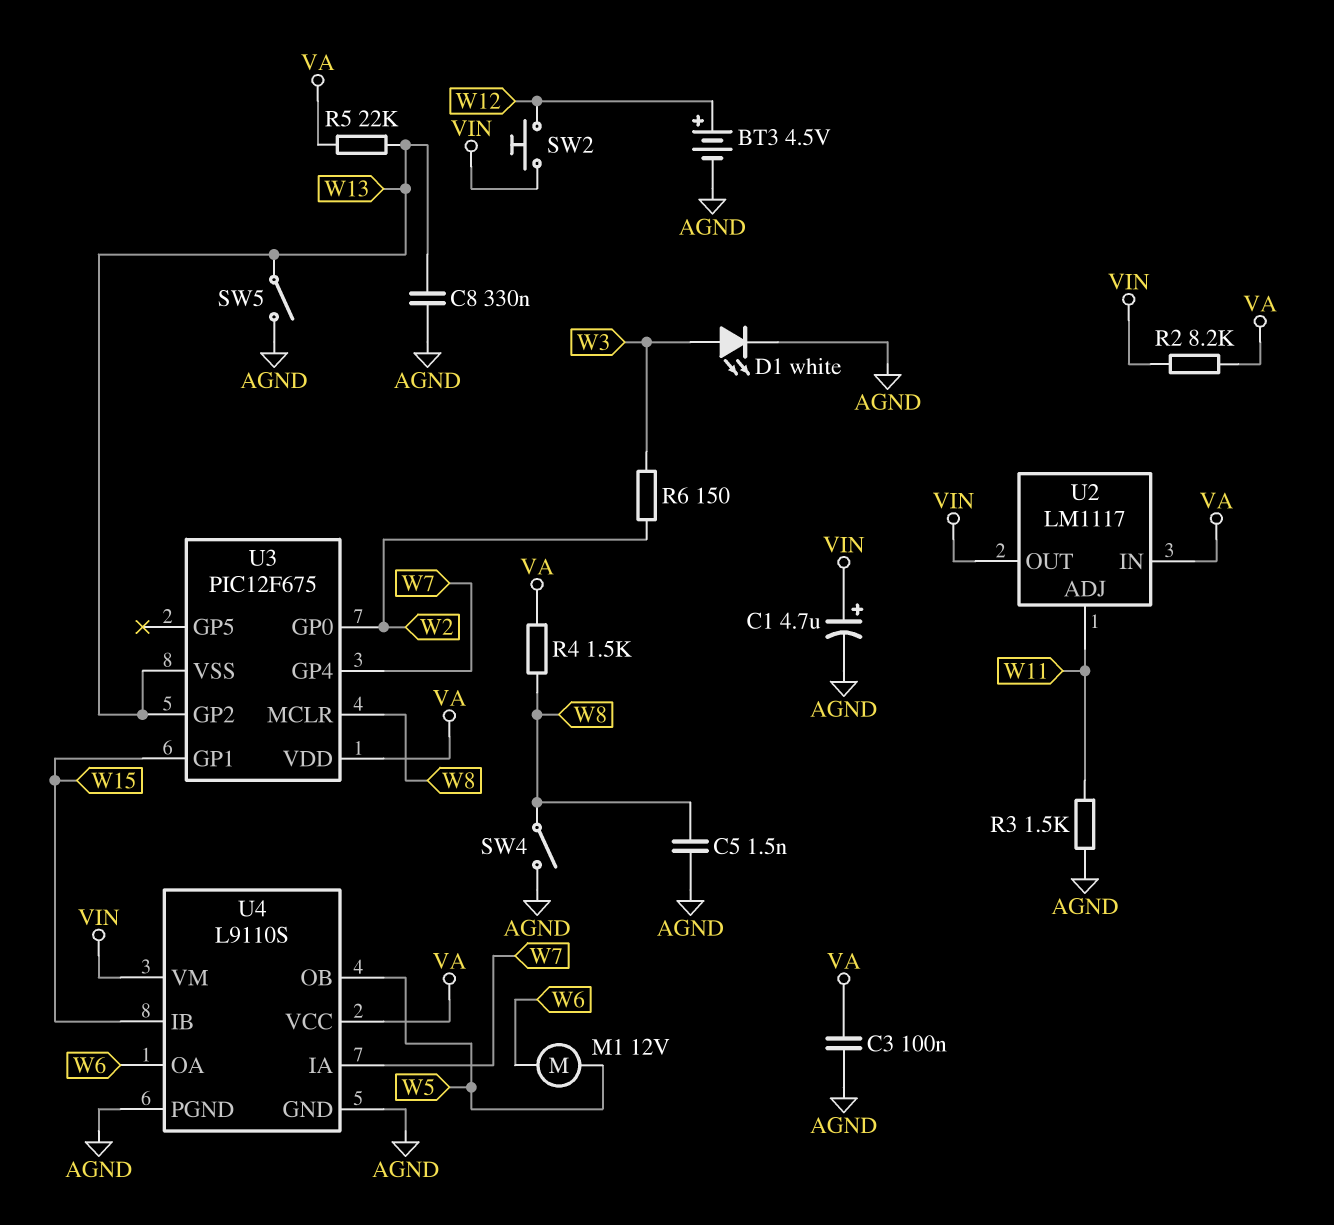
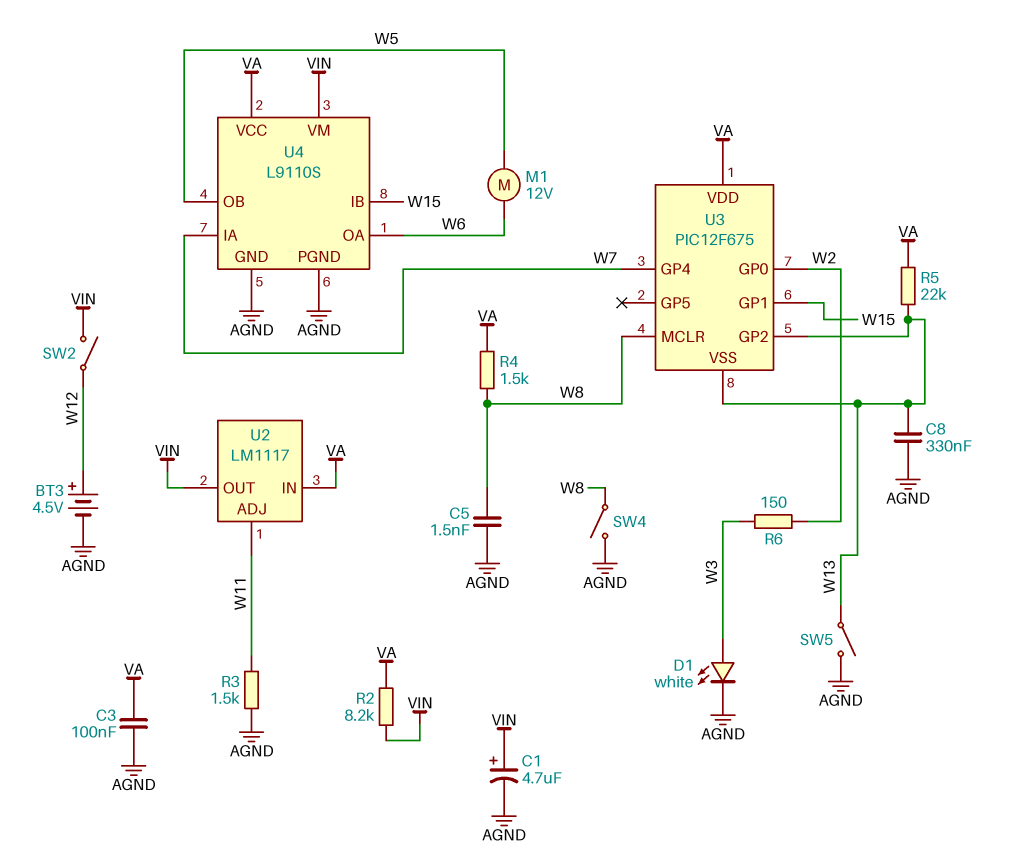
SW2: button (VIN, W12) -> switch (VIN, W12)

